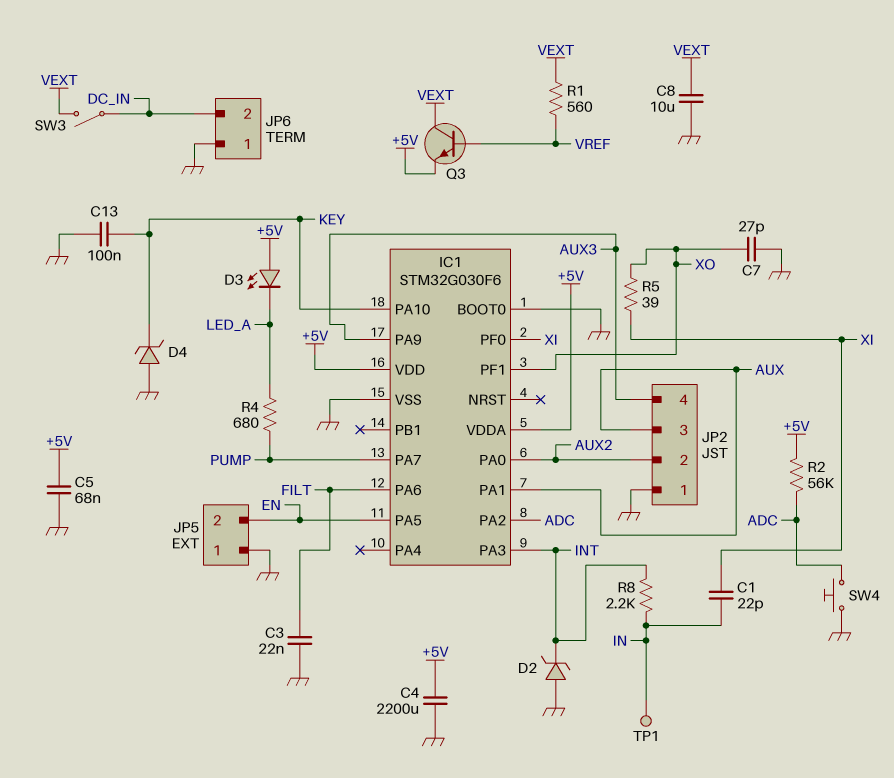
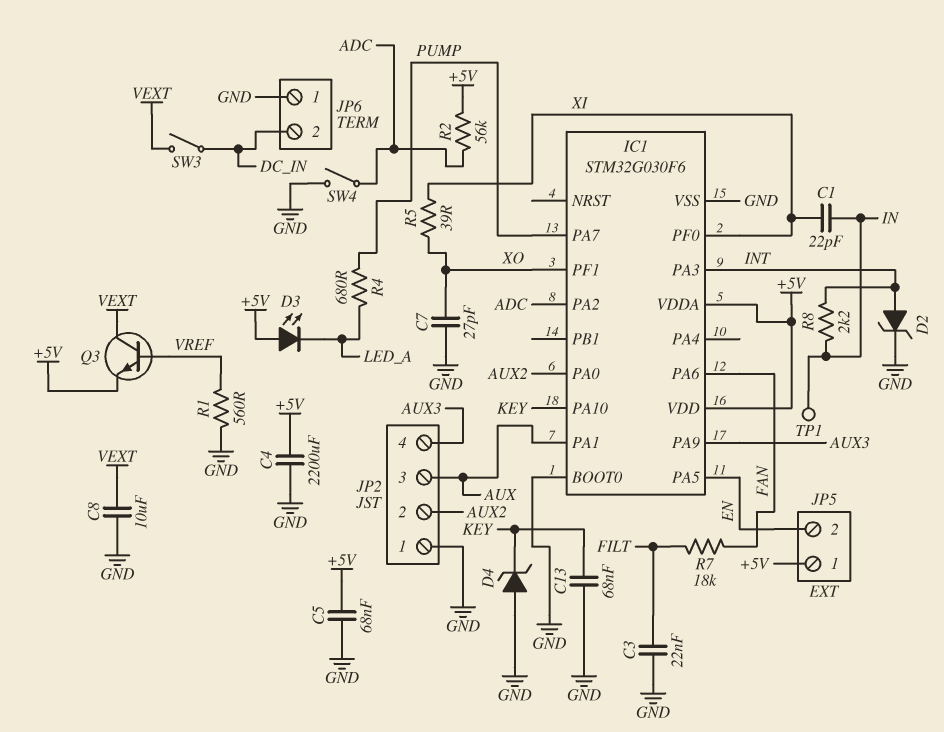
C13: 100nF (GND, KEY) -> 68nF (GND, KEY)
D2: zener (A GND, K INT) -> zener (A INT, K GND)
IC1 pin PA6: FILT -> FAN
JP5 pin 1: GND -> +5V
R1: 560 (VEXT, VREF) -> 560 (GND, VREF)
R7: none -> 18k (FAN, FILT)
SW4: button (ADC, GND) -> switch (ADC, GND)

